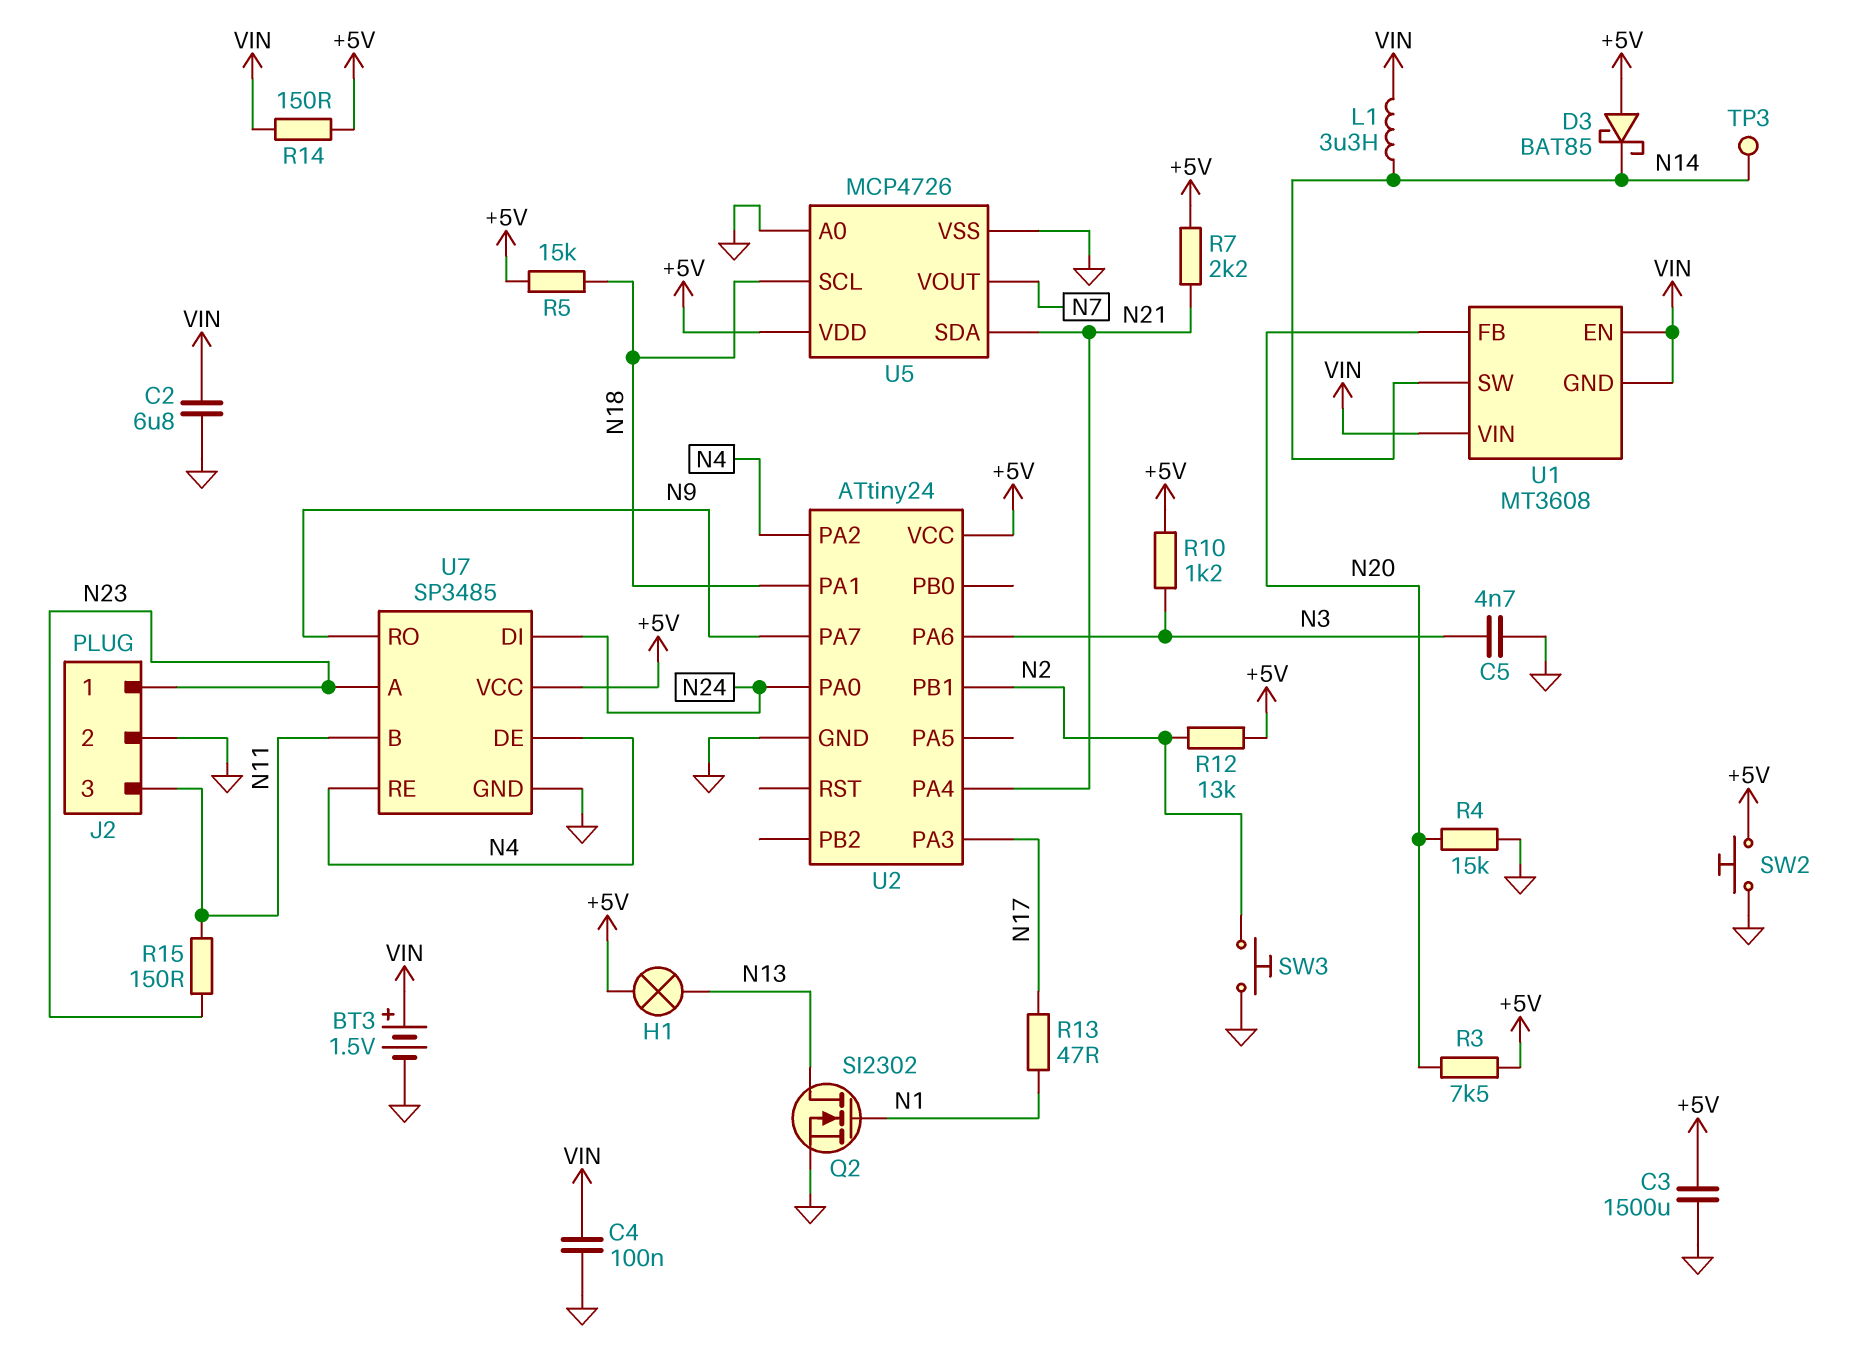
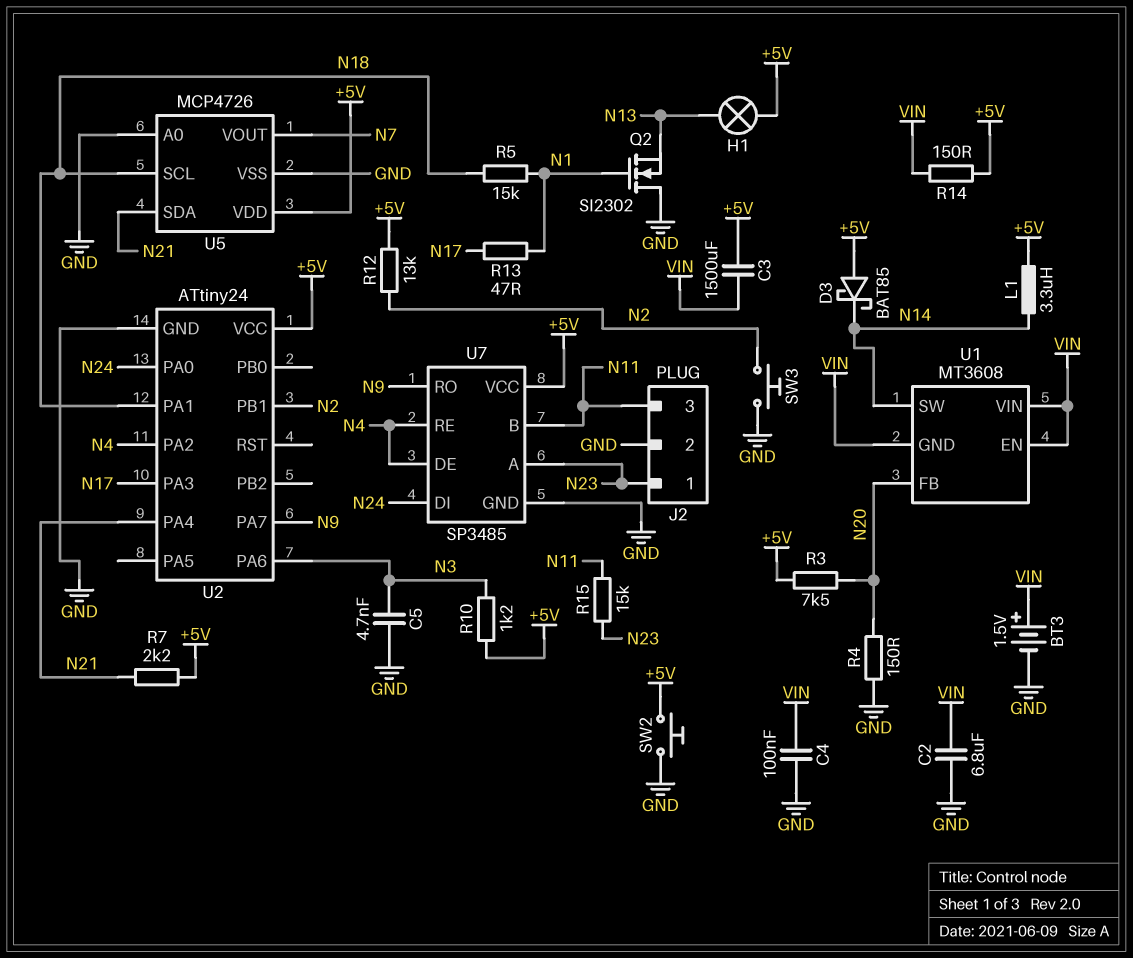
C3: 1500uF (+5V, GND) -> 1500uF (+5V, VIN)
L1: 3.3uH (N14, VIN) -> 3.3uH (+5V, N14)
Q2: NMOS SI2302 (G N1, D N13, S GND) -> NMOS SI2302 (G N1, D GND, S N13)
R4: 15k (GND, N20) -> 150 (GND, N20)
R5: 15k (+5V, N18) -> 15k (N1, N18)
R15: 150 (N11, N23) -> 15k (N11, N23)
TP3: test point (N14) -> none

